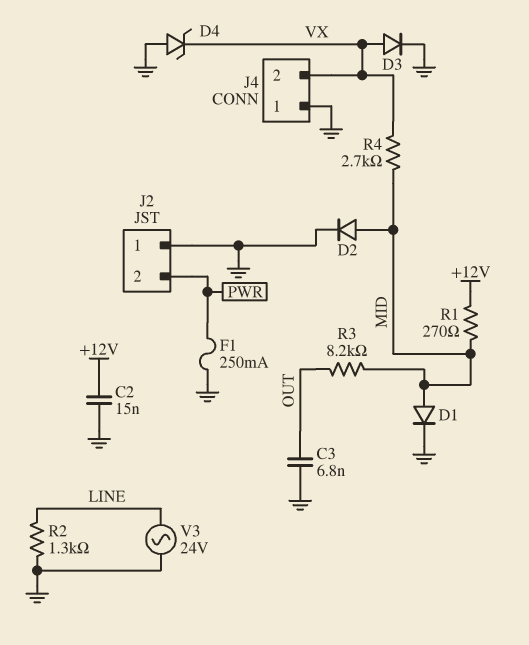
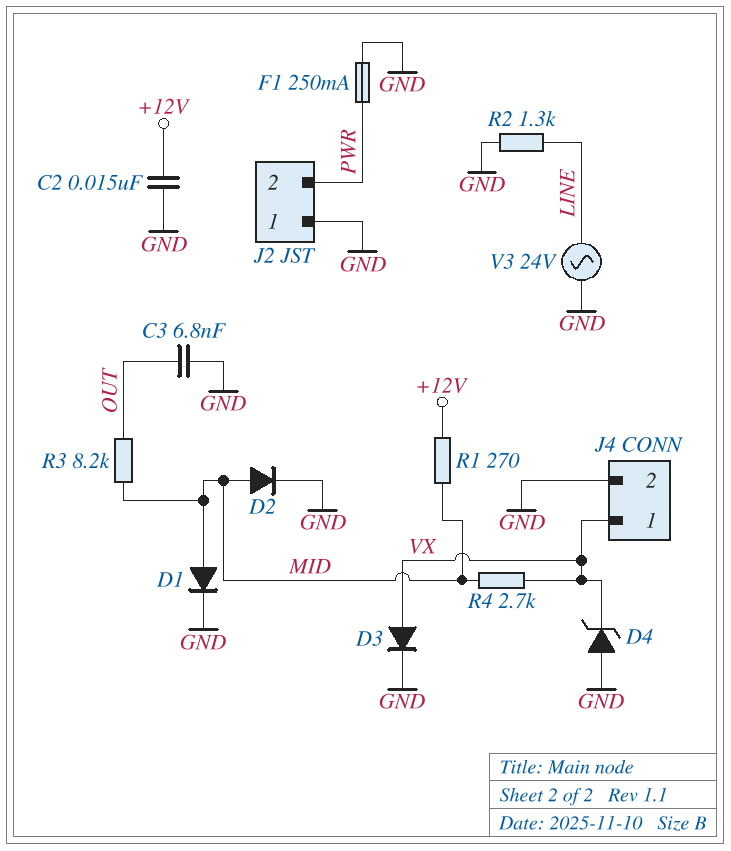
J4 pin 1: GND -> VX
J4 pin 2: VX -> GND

